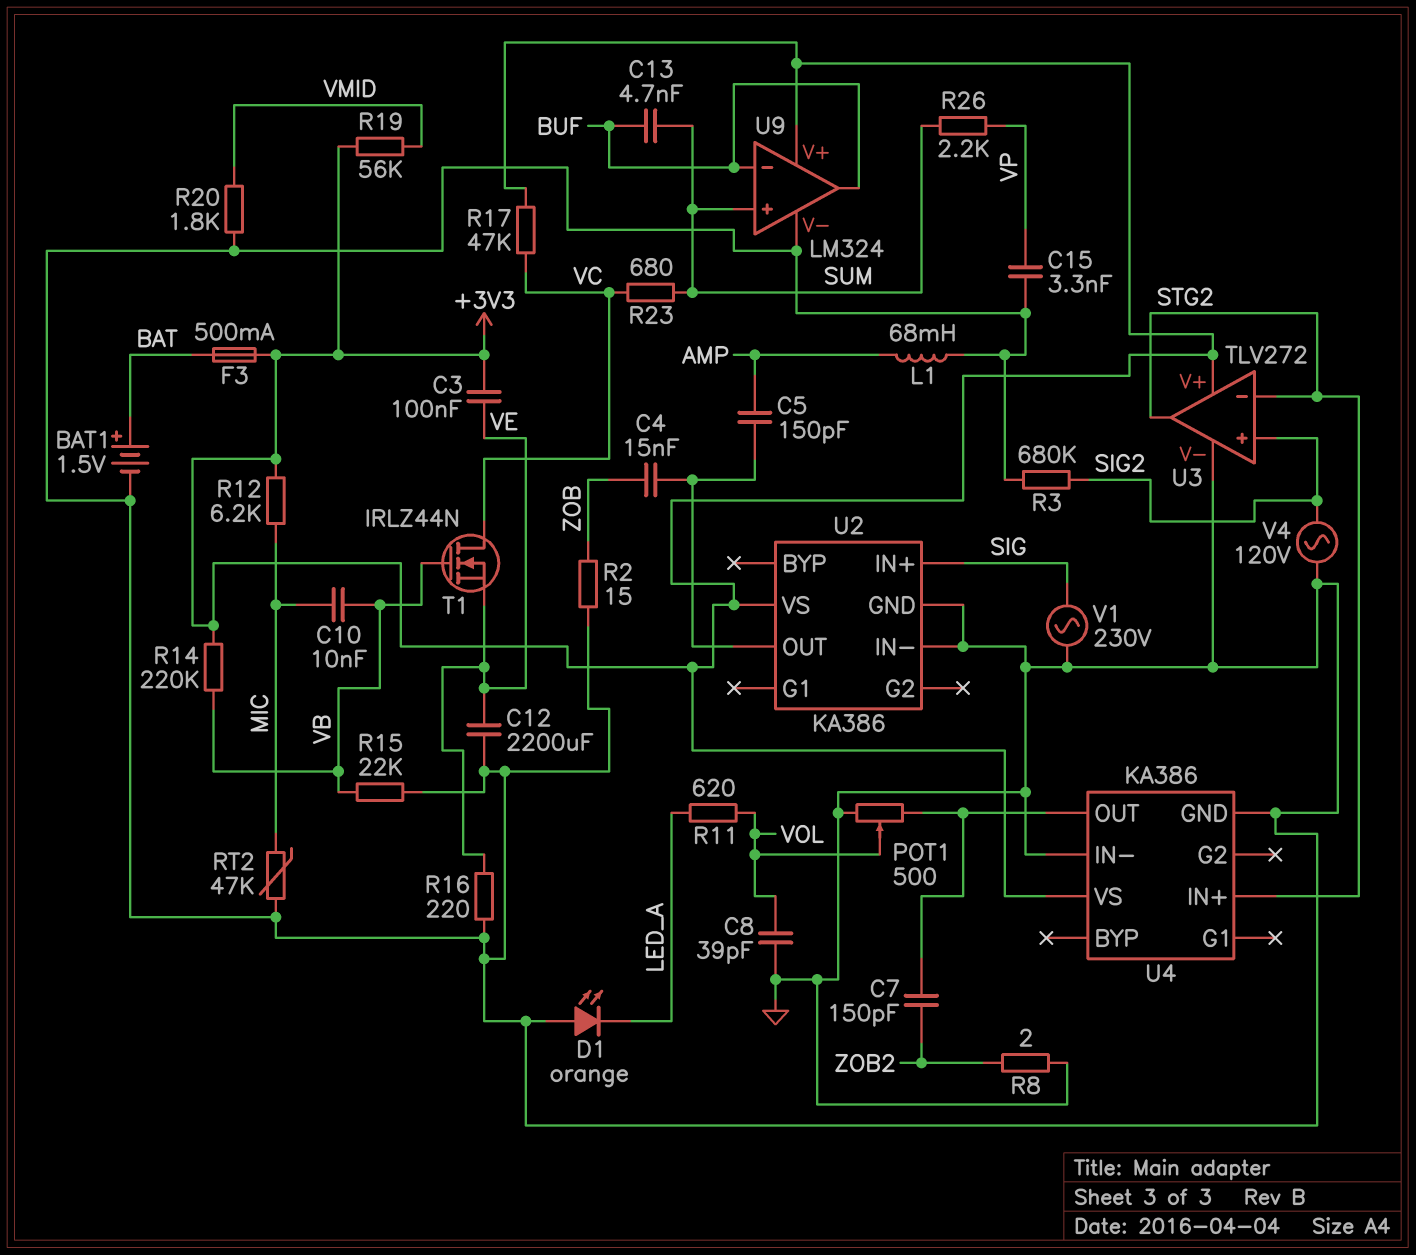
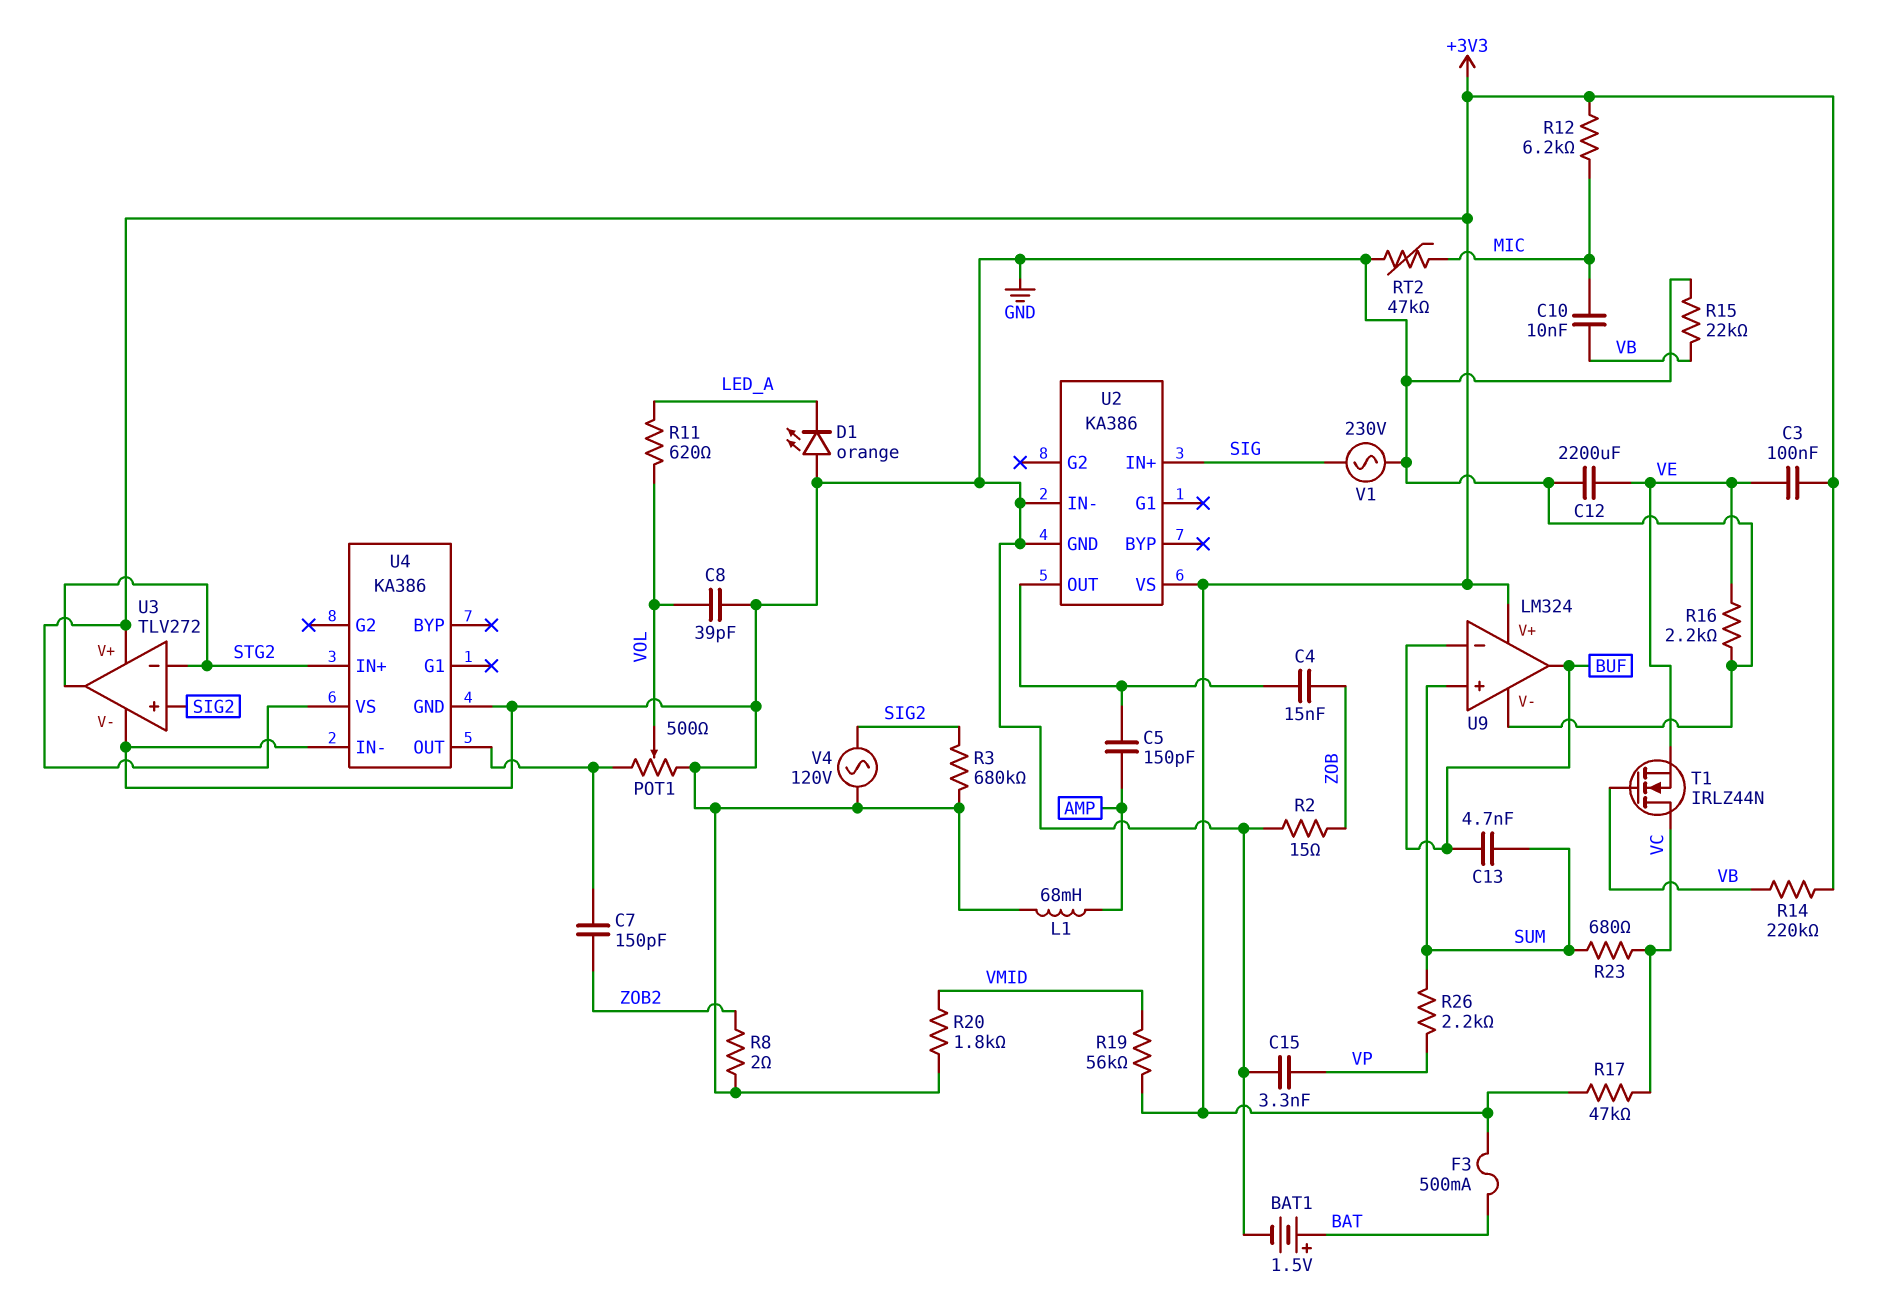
R16: 220 (GND, VE) -> 2.2k (GND, VE)

